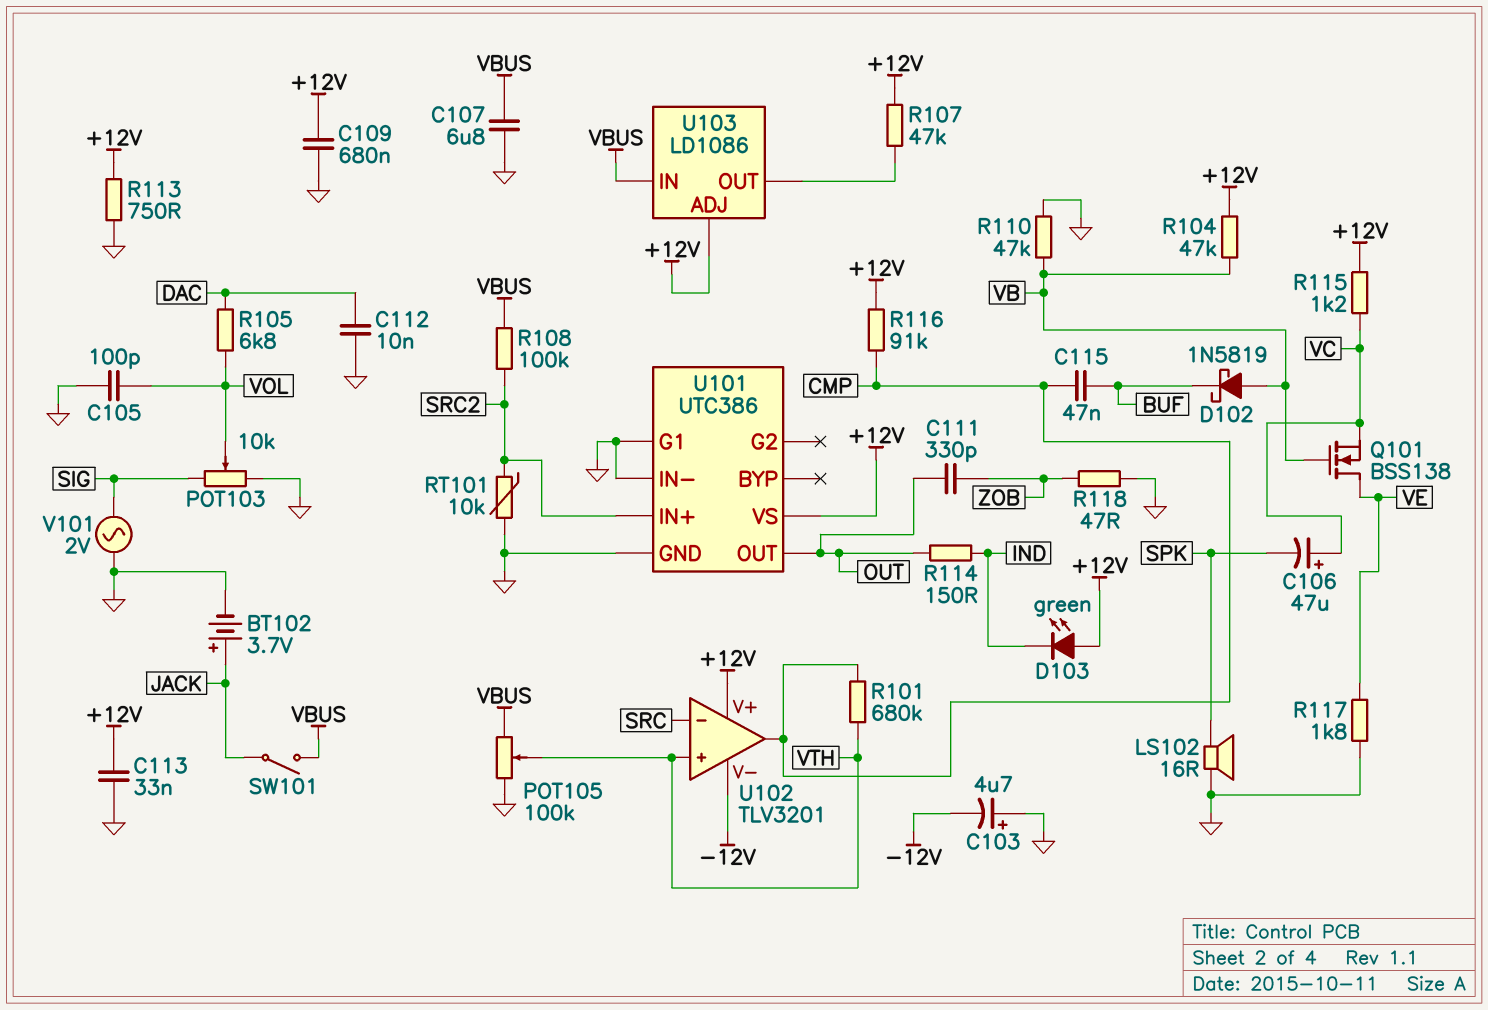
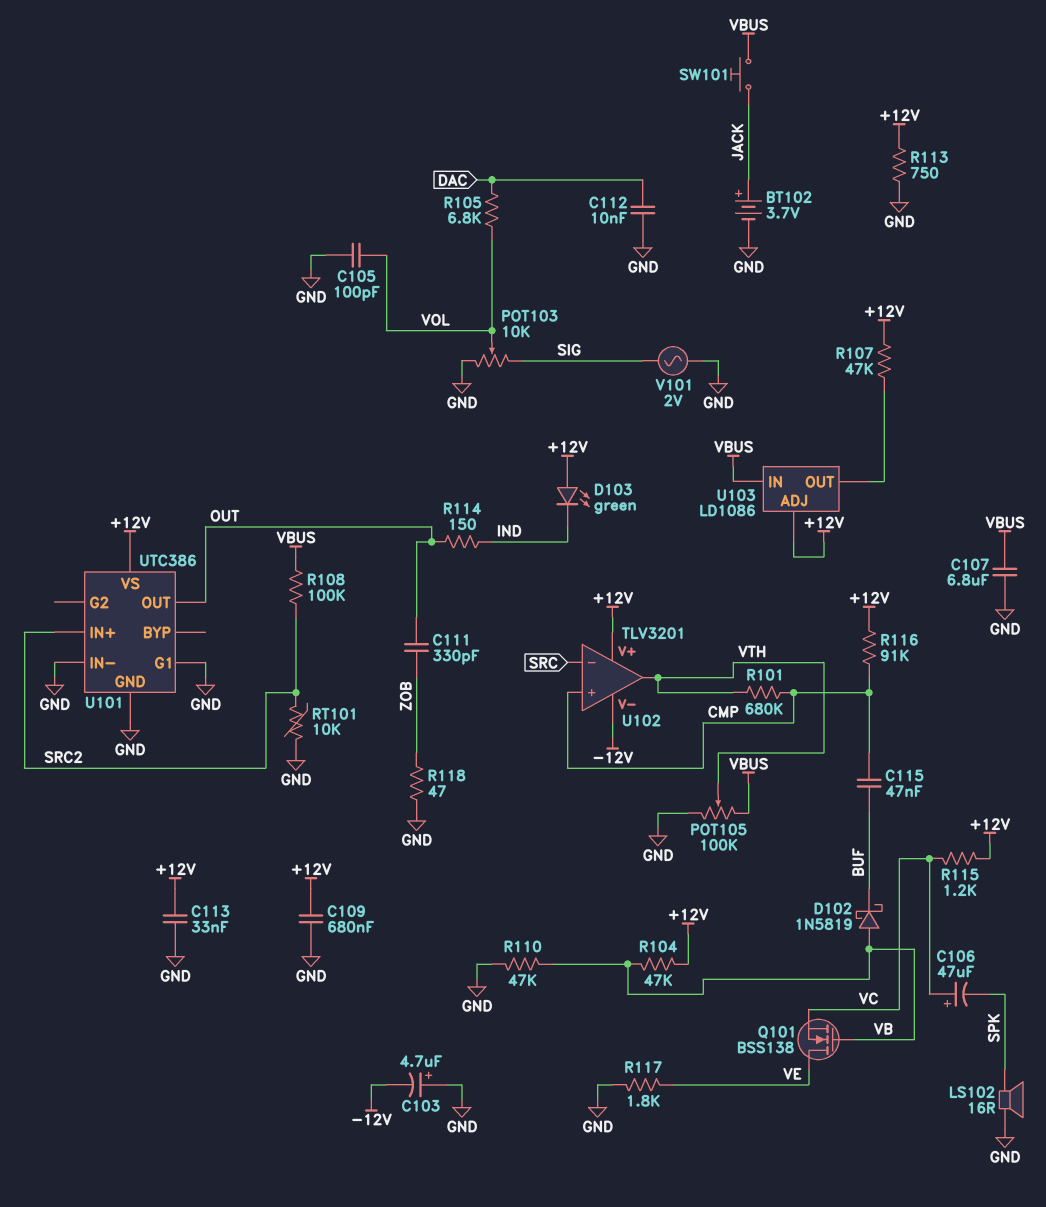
SW101: switch (JACK, VBUS) -> button (JACK, VBUS)
U102 pin in+: VTH -> CMP
U102 pin out: CMP -> VTH

